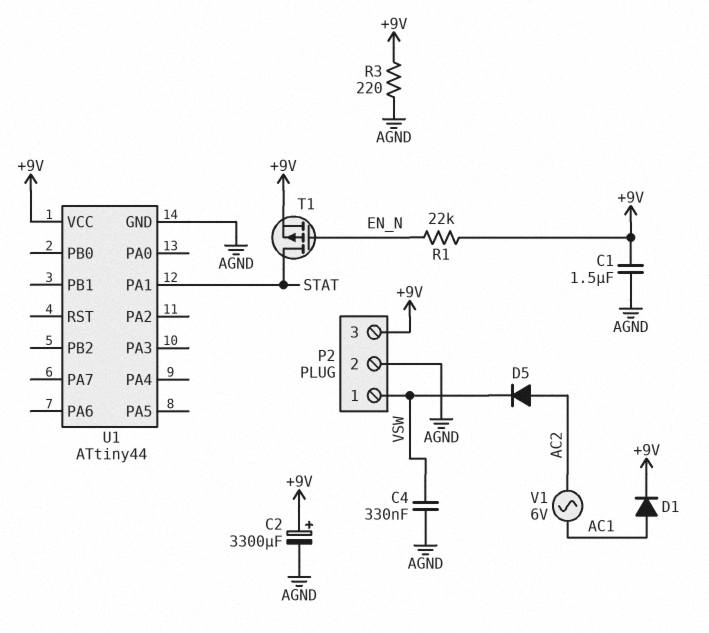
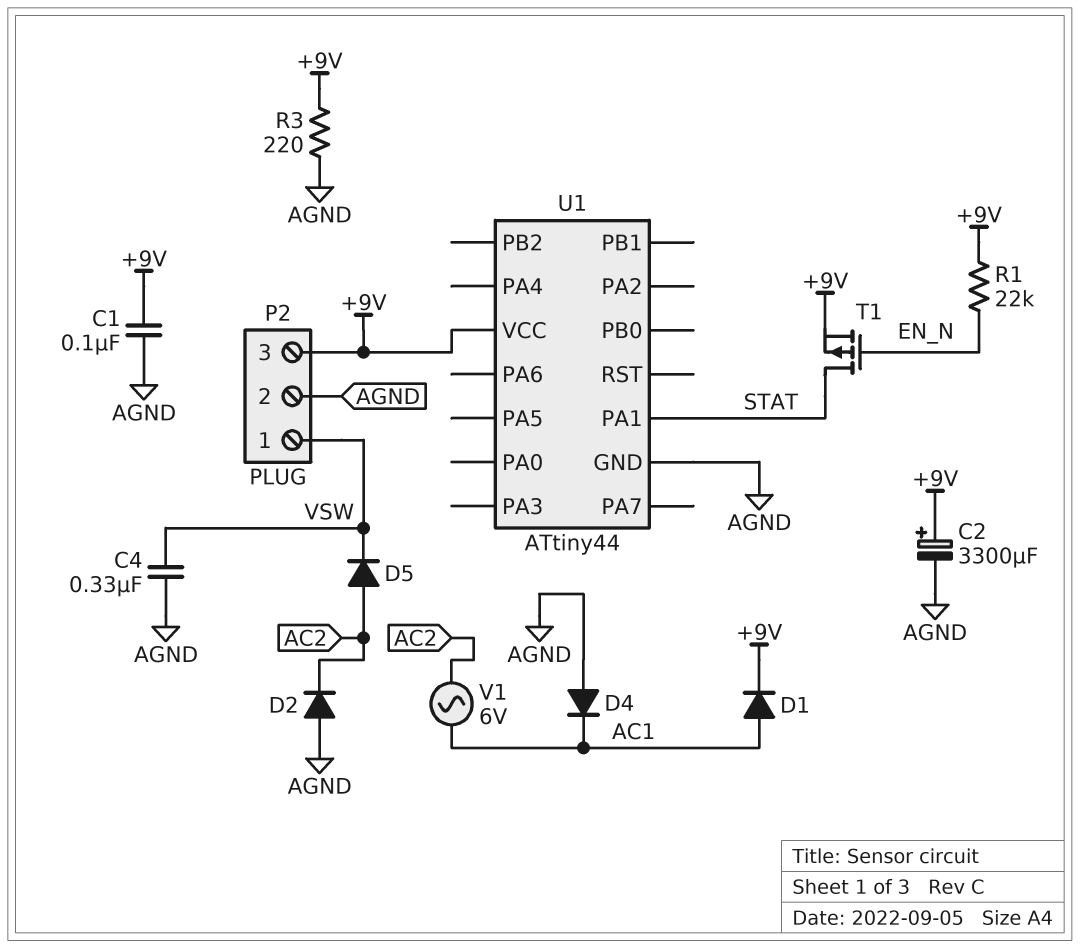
C1: 1.5uF (+9V, AGND) -> 100nF (+9V, AGND)
D2: none -> diode (A AGND, K AC2)
D4: none -> diode (A AGND, K AC1)

